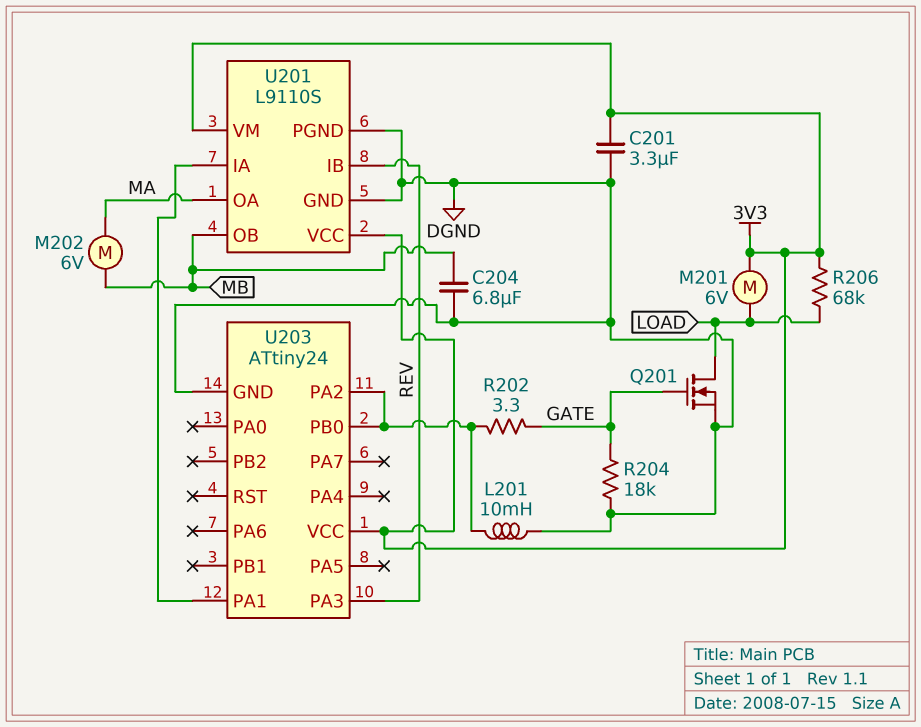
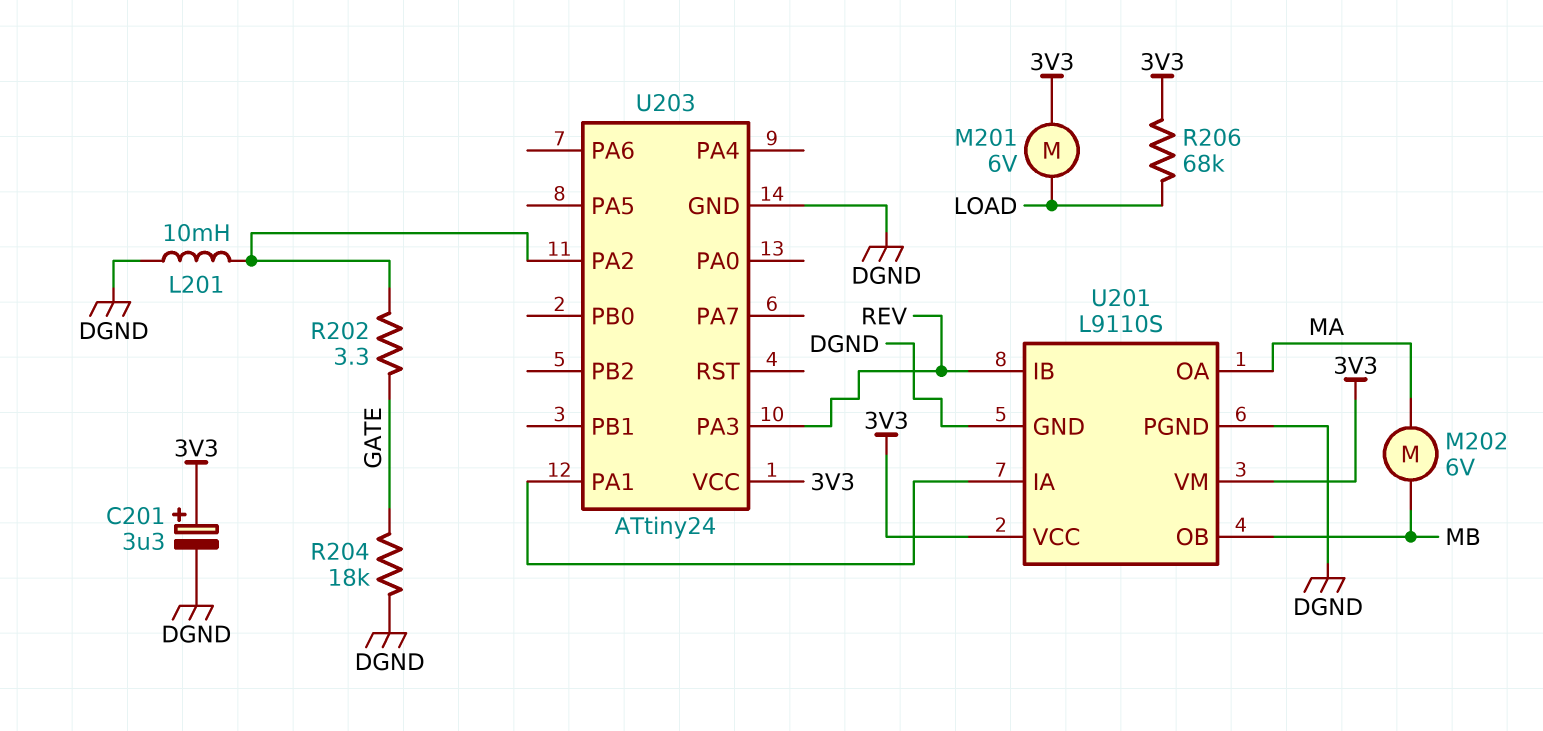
C201: 3.3uF (3V3, DGND) -> 3.3uF (plus 3V3, minus DGND)
C204: 6.8uF (DGND, MB) -> none
Q201: NMOS (G GATE, D LOAD, S DGND) -> none
U203 pin PB0: U203/PA2 -> none

